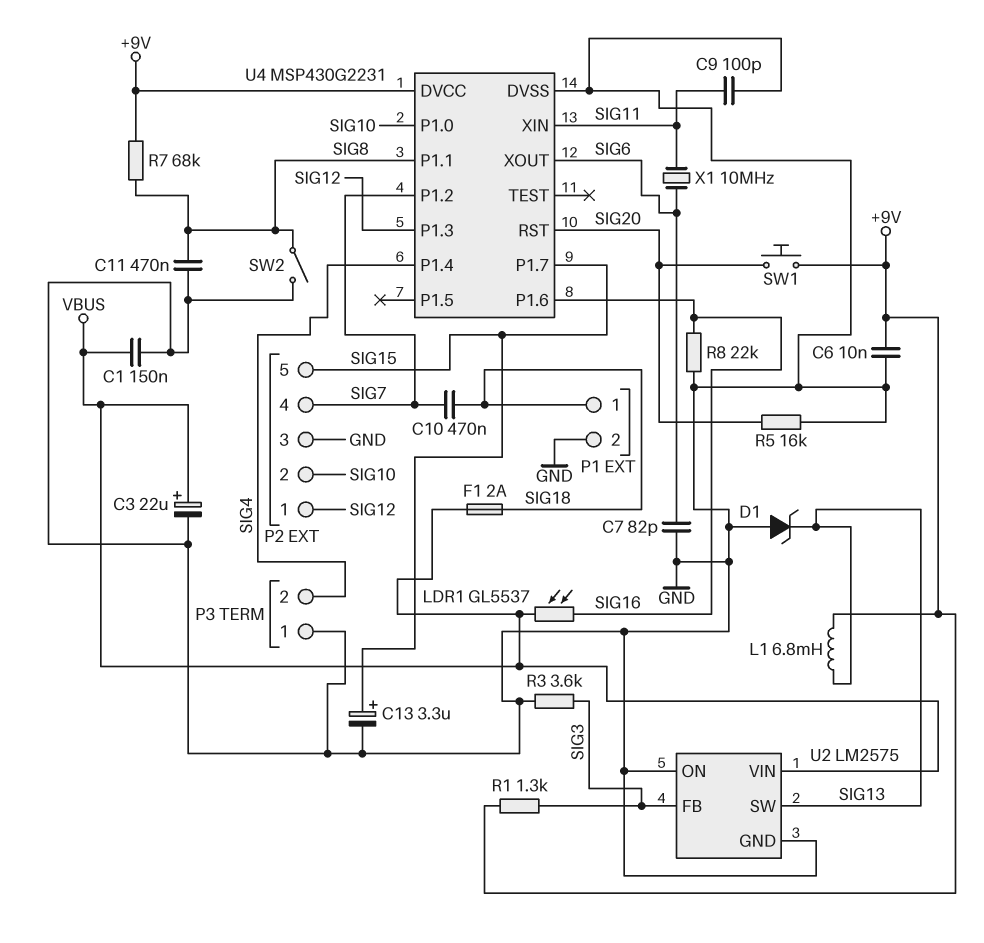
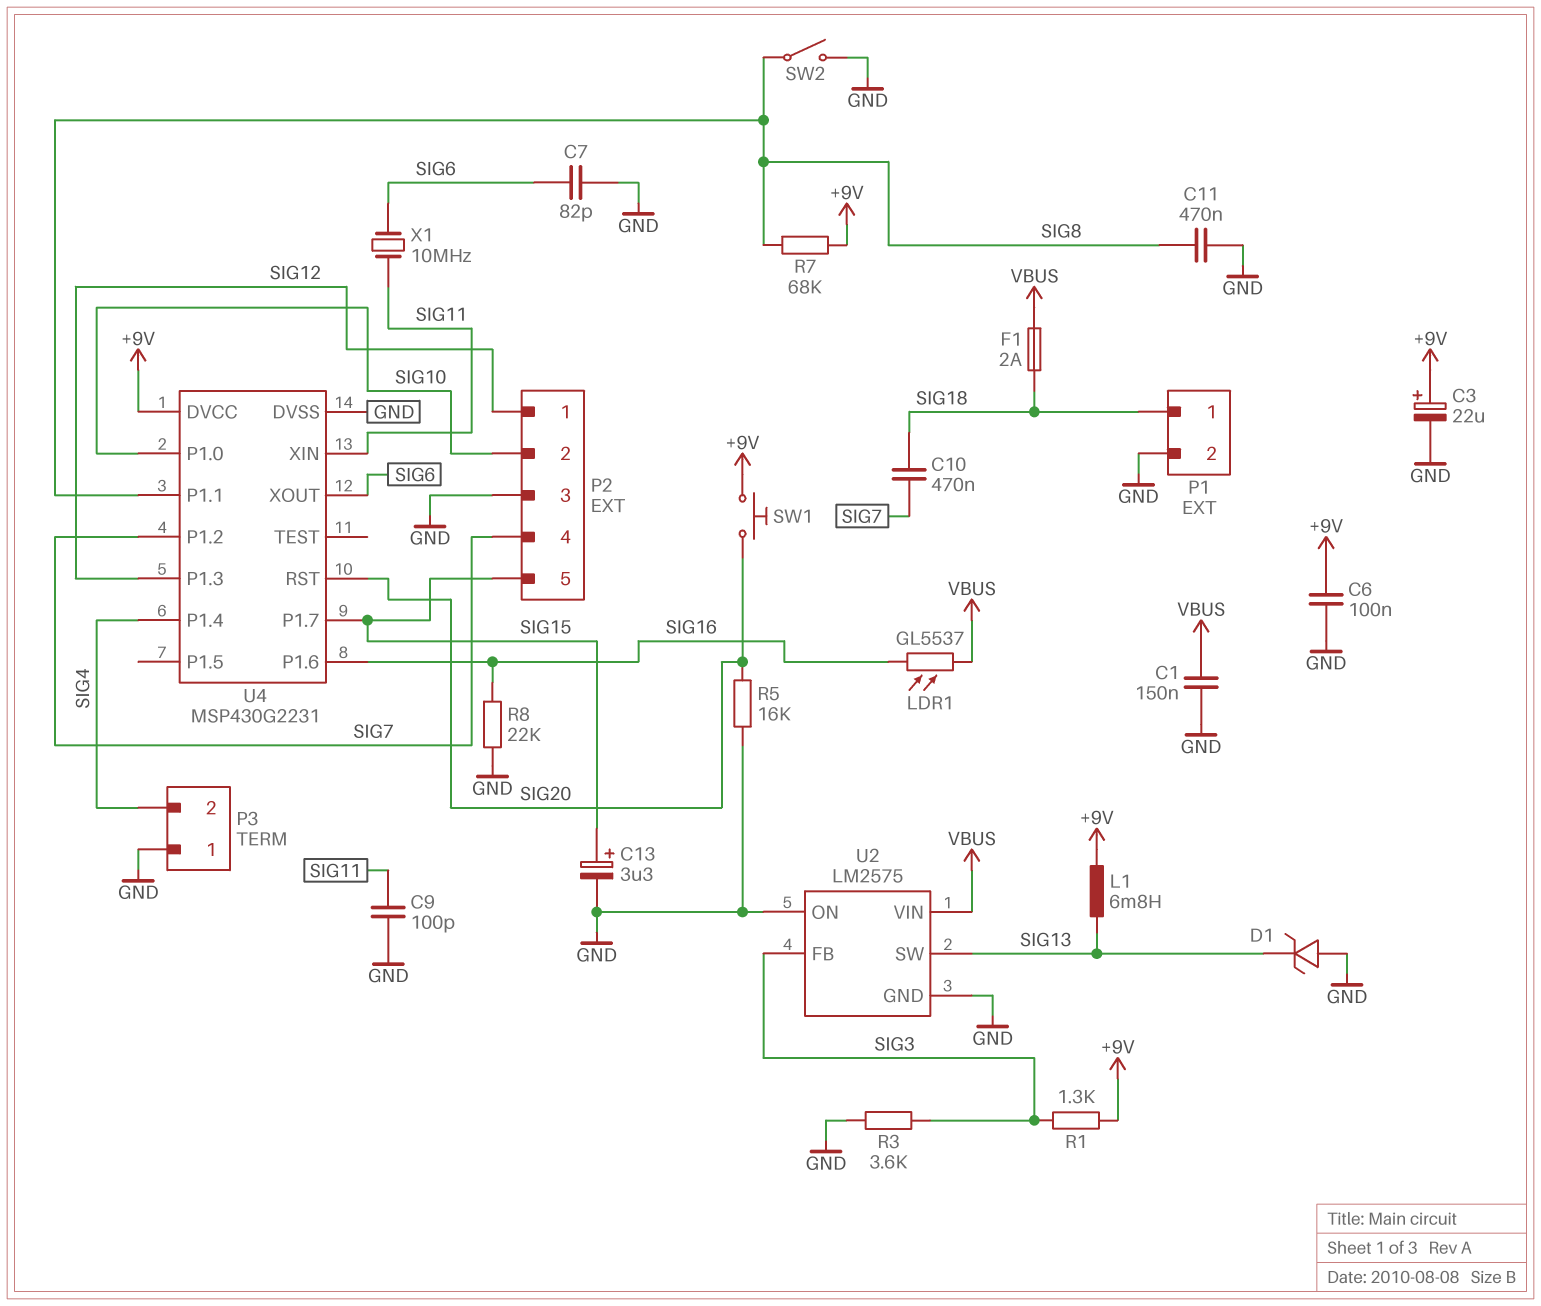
C3: 22uF (plus VBUS, minus GND) -> 22uF (plus +9V, minus GND)
C6: 10nF (+9V, GND) -> 100nF (+9V, GND)

